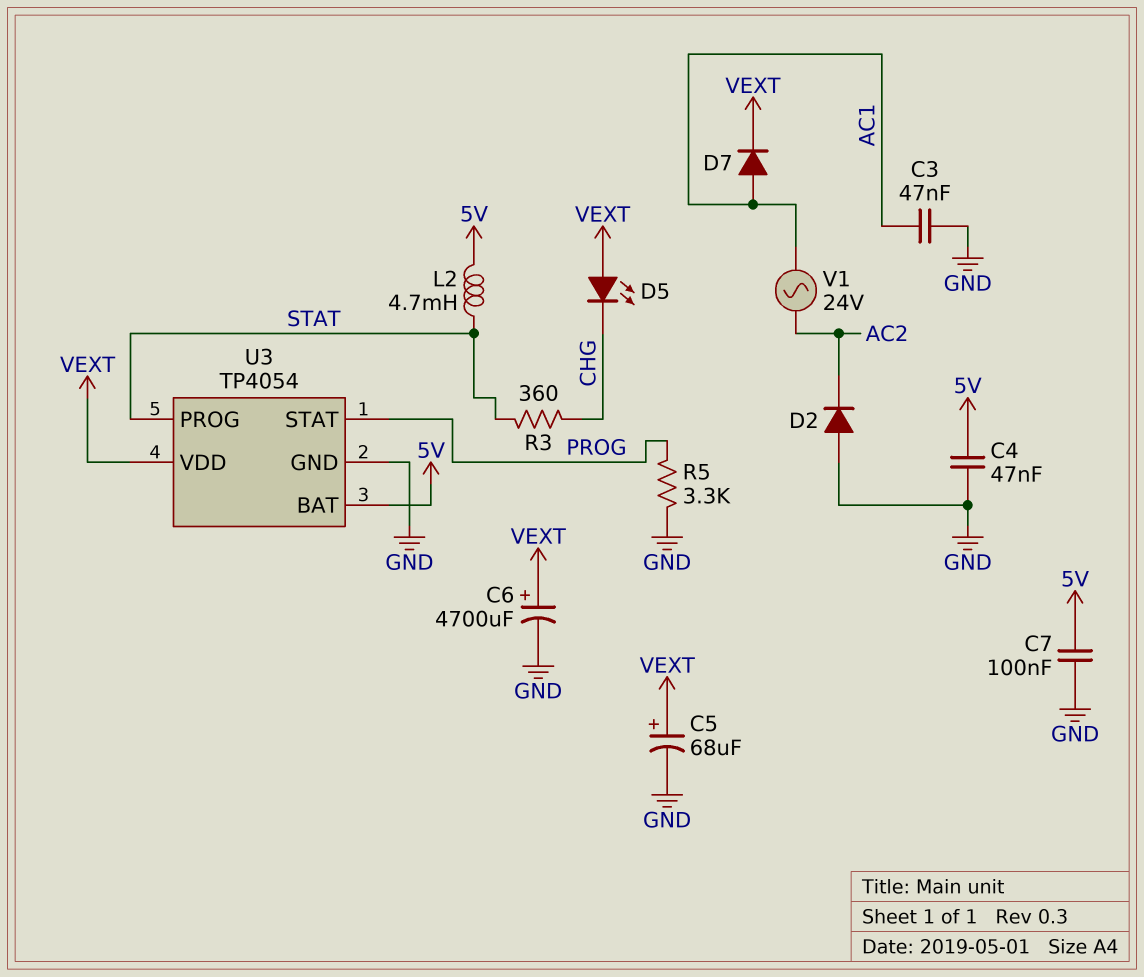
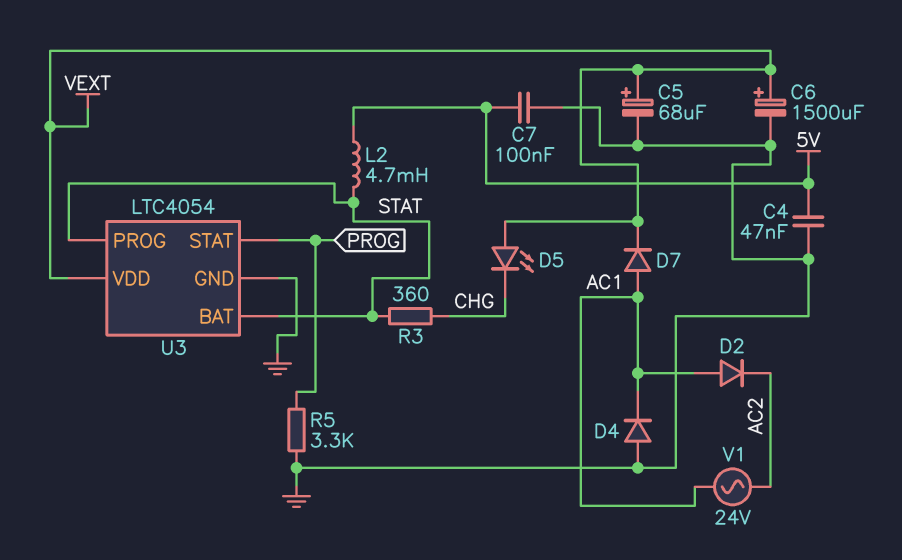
C3: 47nF (AC1, GND) -> none
C6: 4700uF (plus VEXT, minus GND) -> 1500uF (plus VEXT, minus GND)
D2: diode (A GND, K AC2) -> diode (A AC1, K AC2)
D4: none -> diode (A GND, K AC1)
U3: TP4054 -> LTC4054
U3 pin BAT: 5V -> STAT

